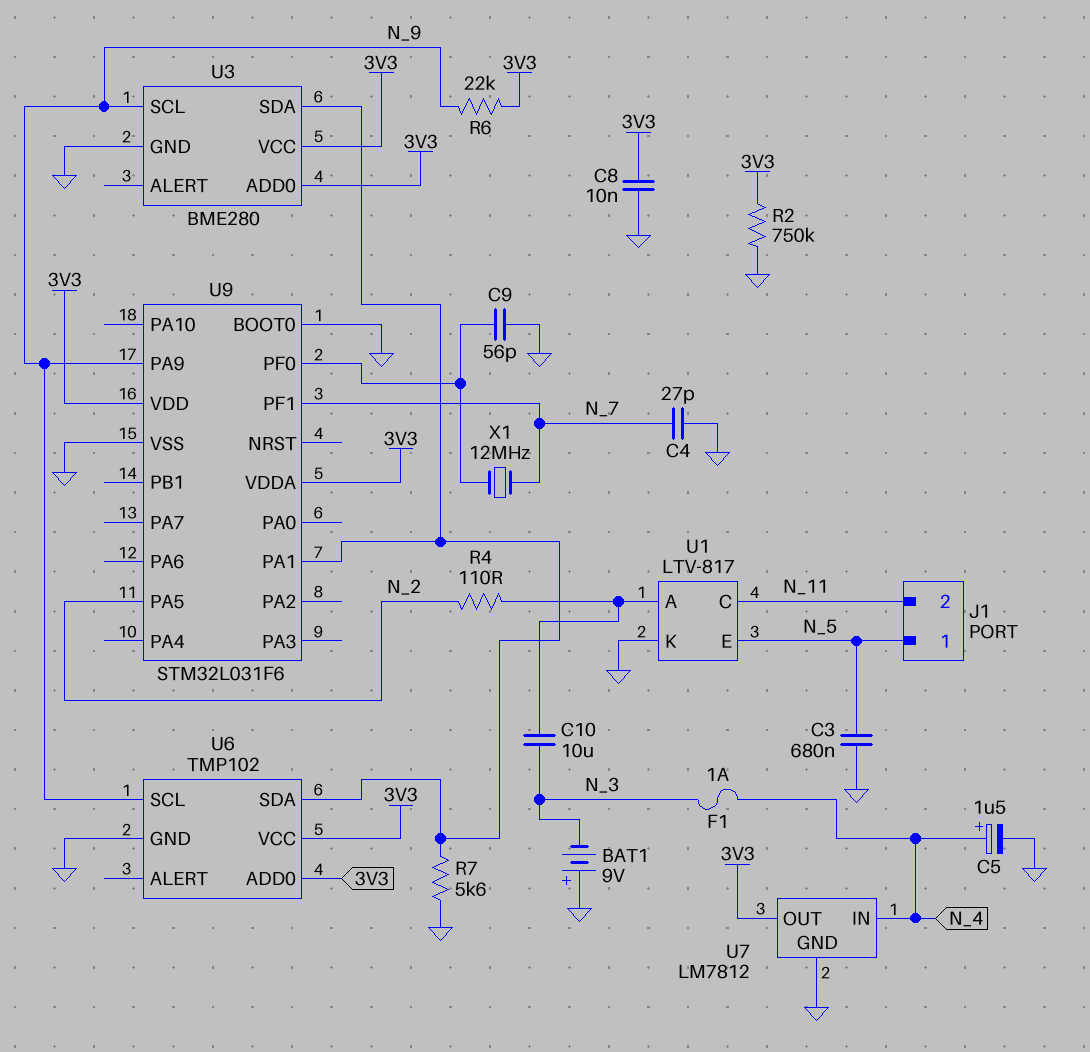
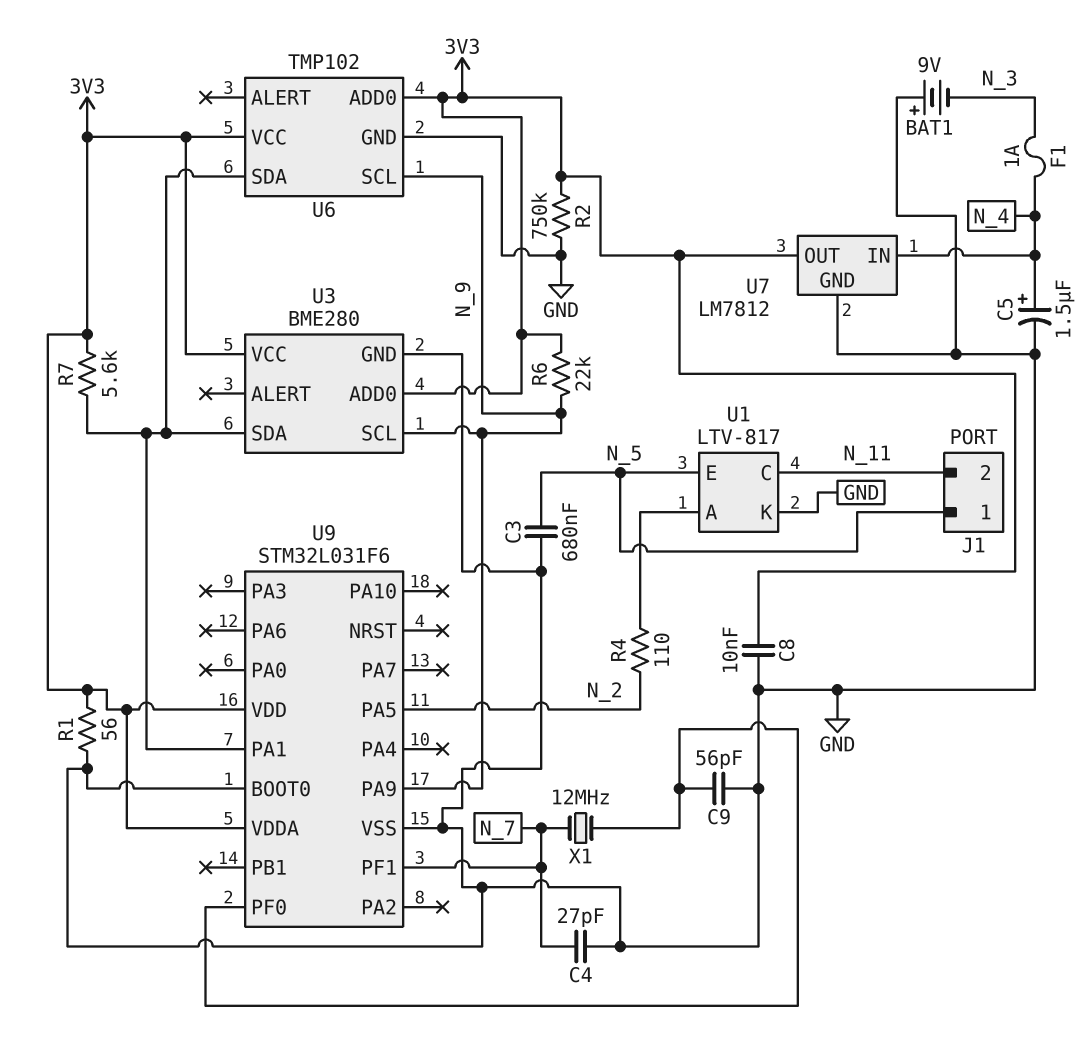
C10: 10uF (N_3, U1/A) -> none
R1: none -> 56 (3V3, GND)
R7: 5.6k (GND, U3/SDA) -> 5.6k (3V3, U3/SDA)

